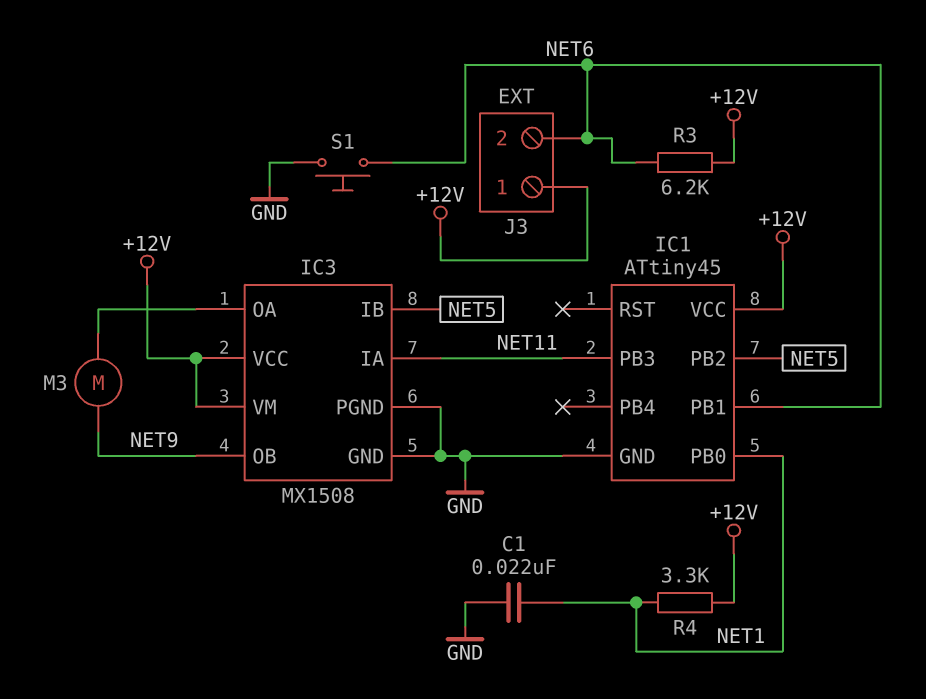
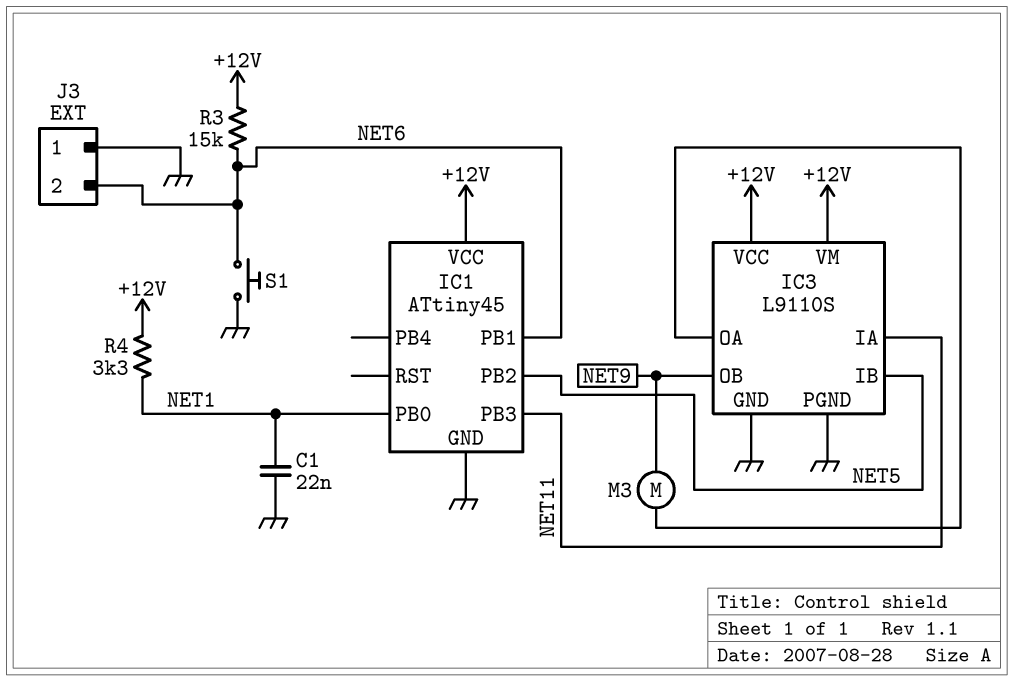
IC3: MX1508 -> L9110S
J3 pin 1: +12V -> GND
R3: 6.2k (+12V, NET6) -> 15k (+12V, NET6)

